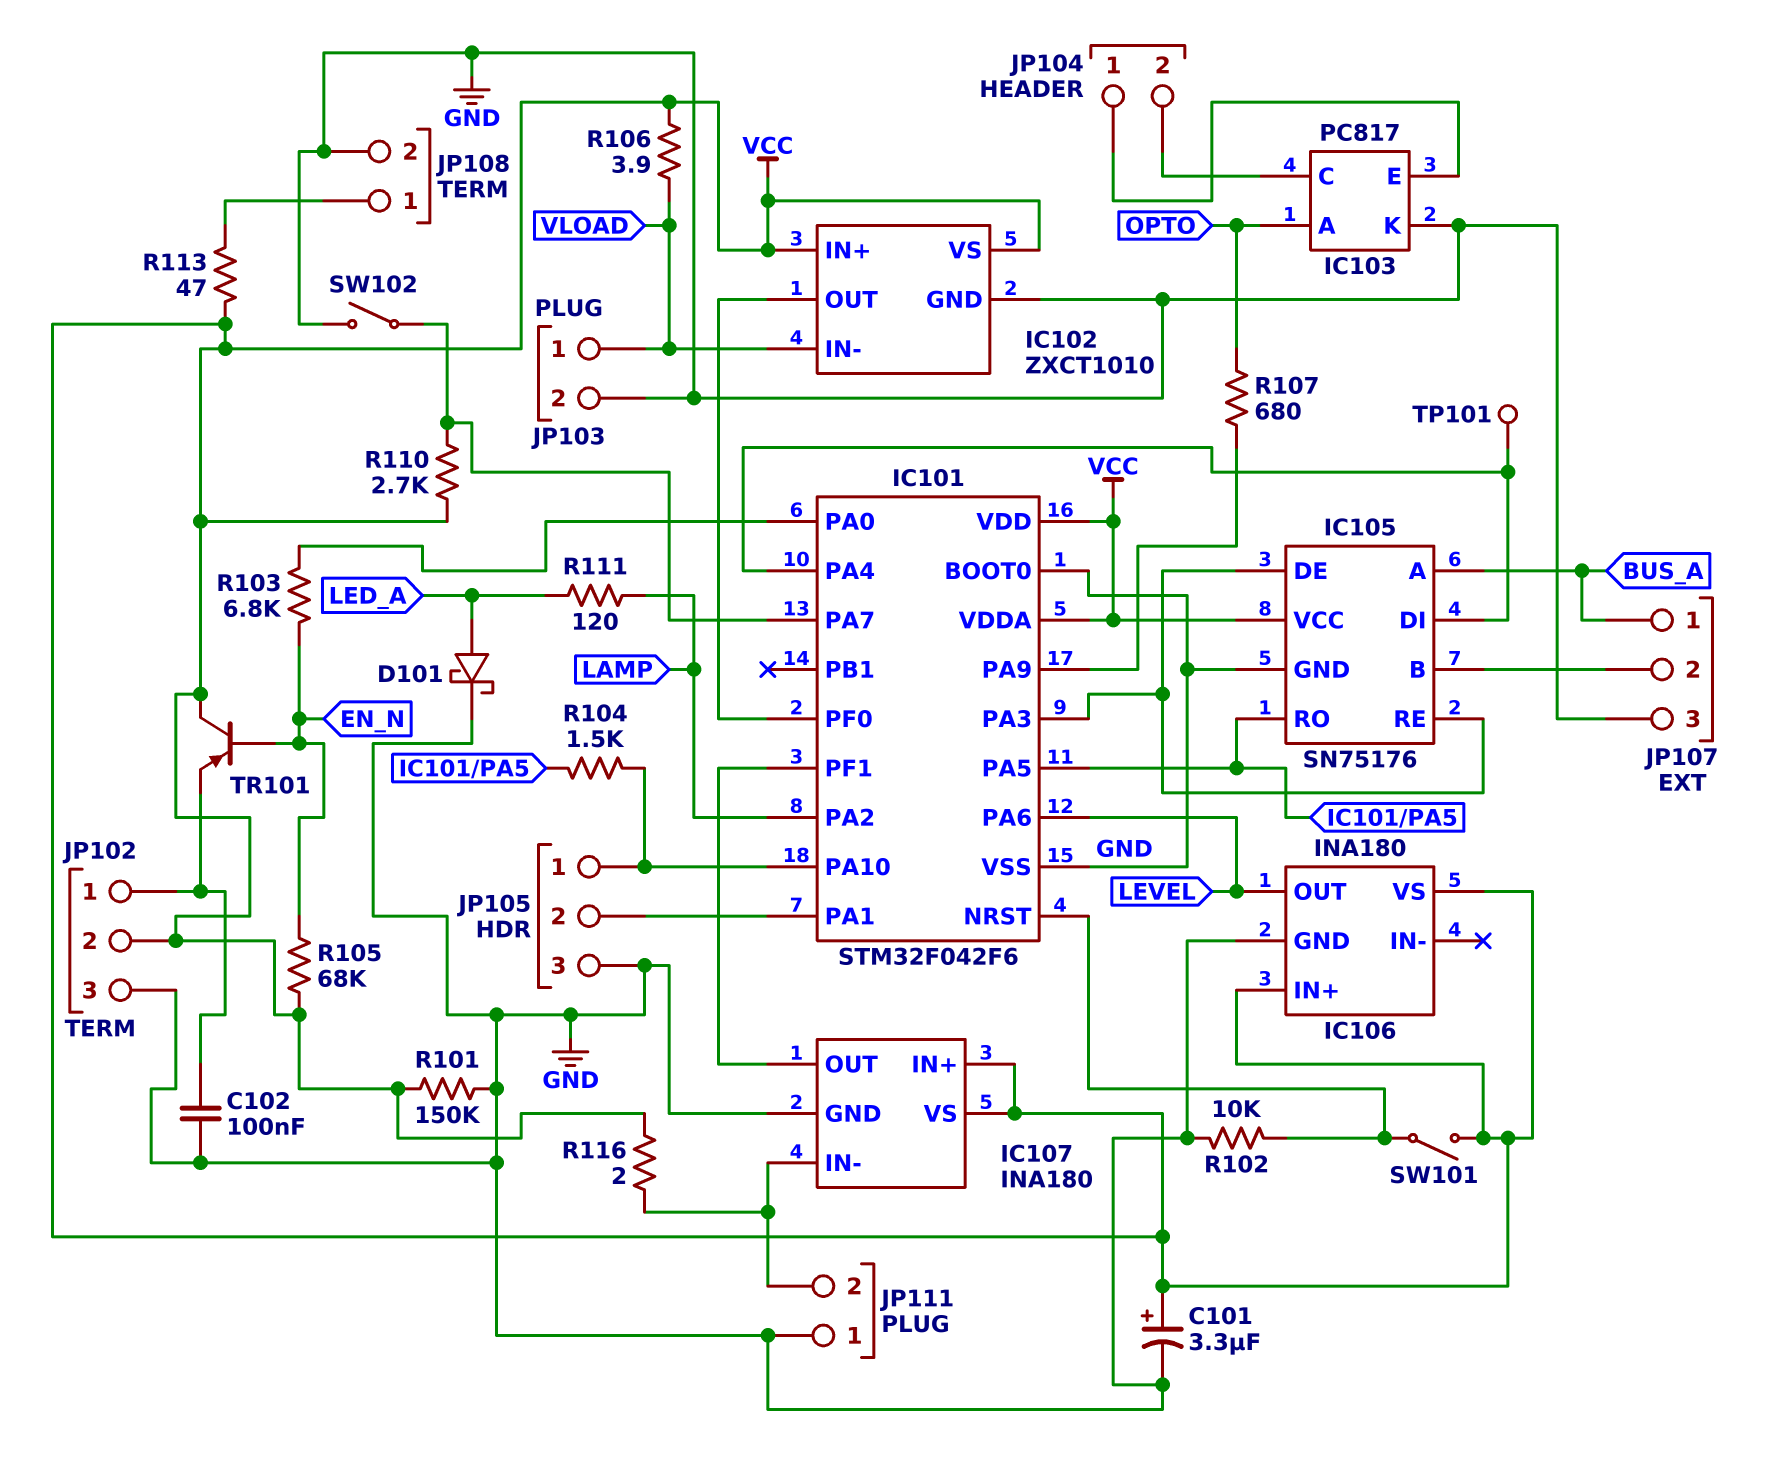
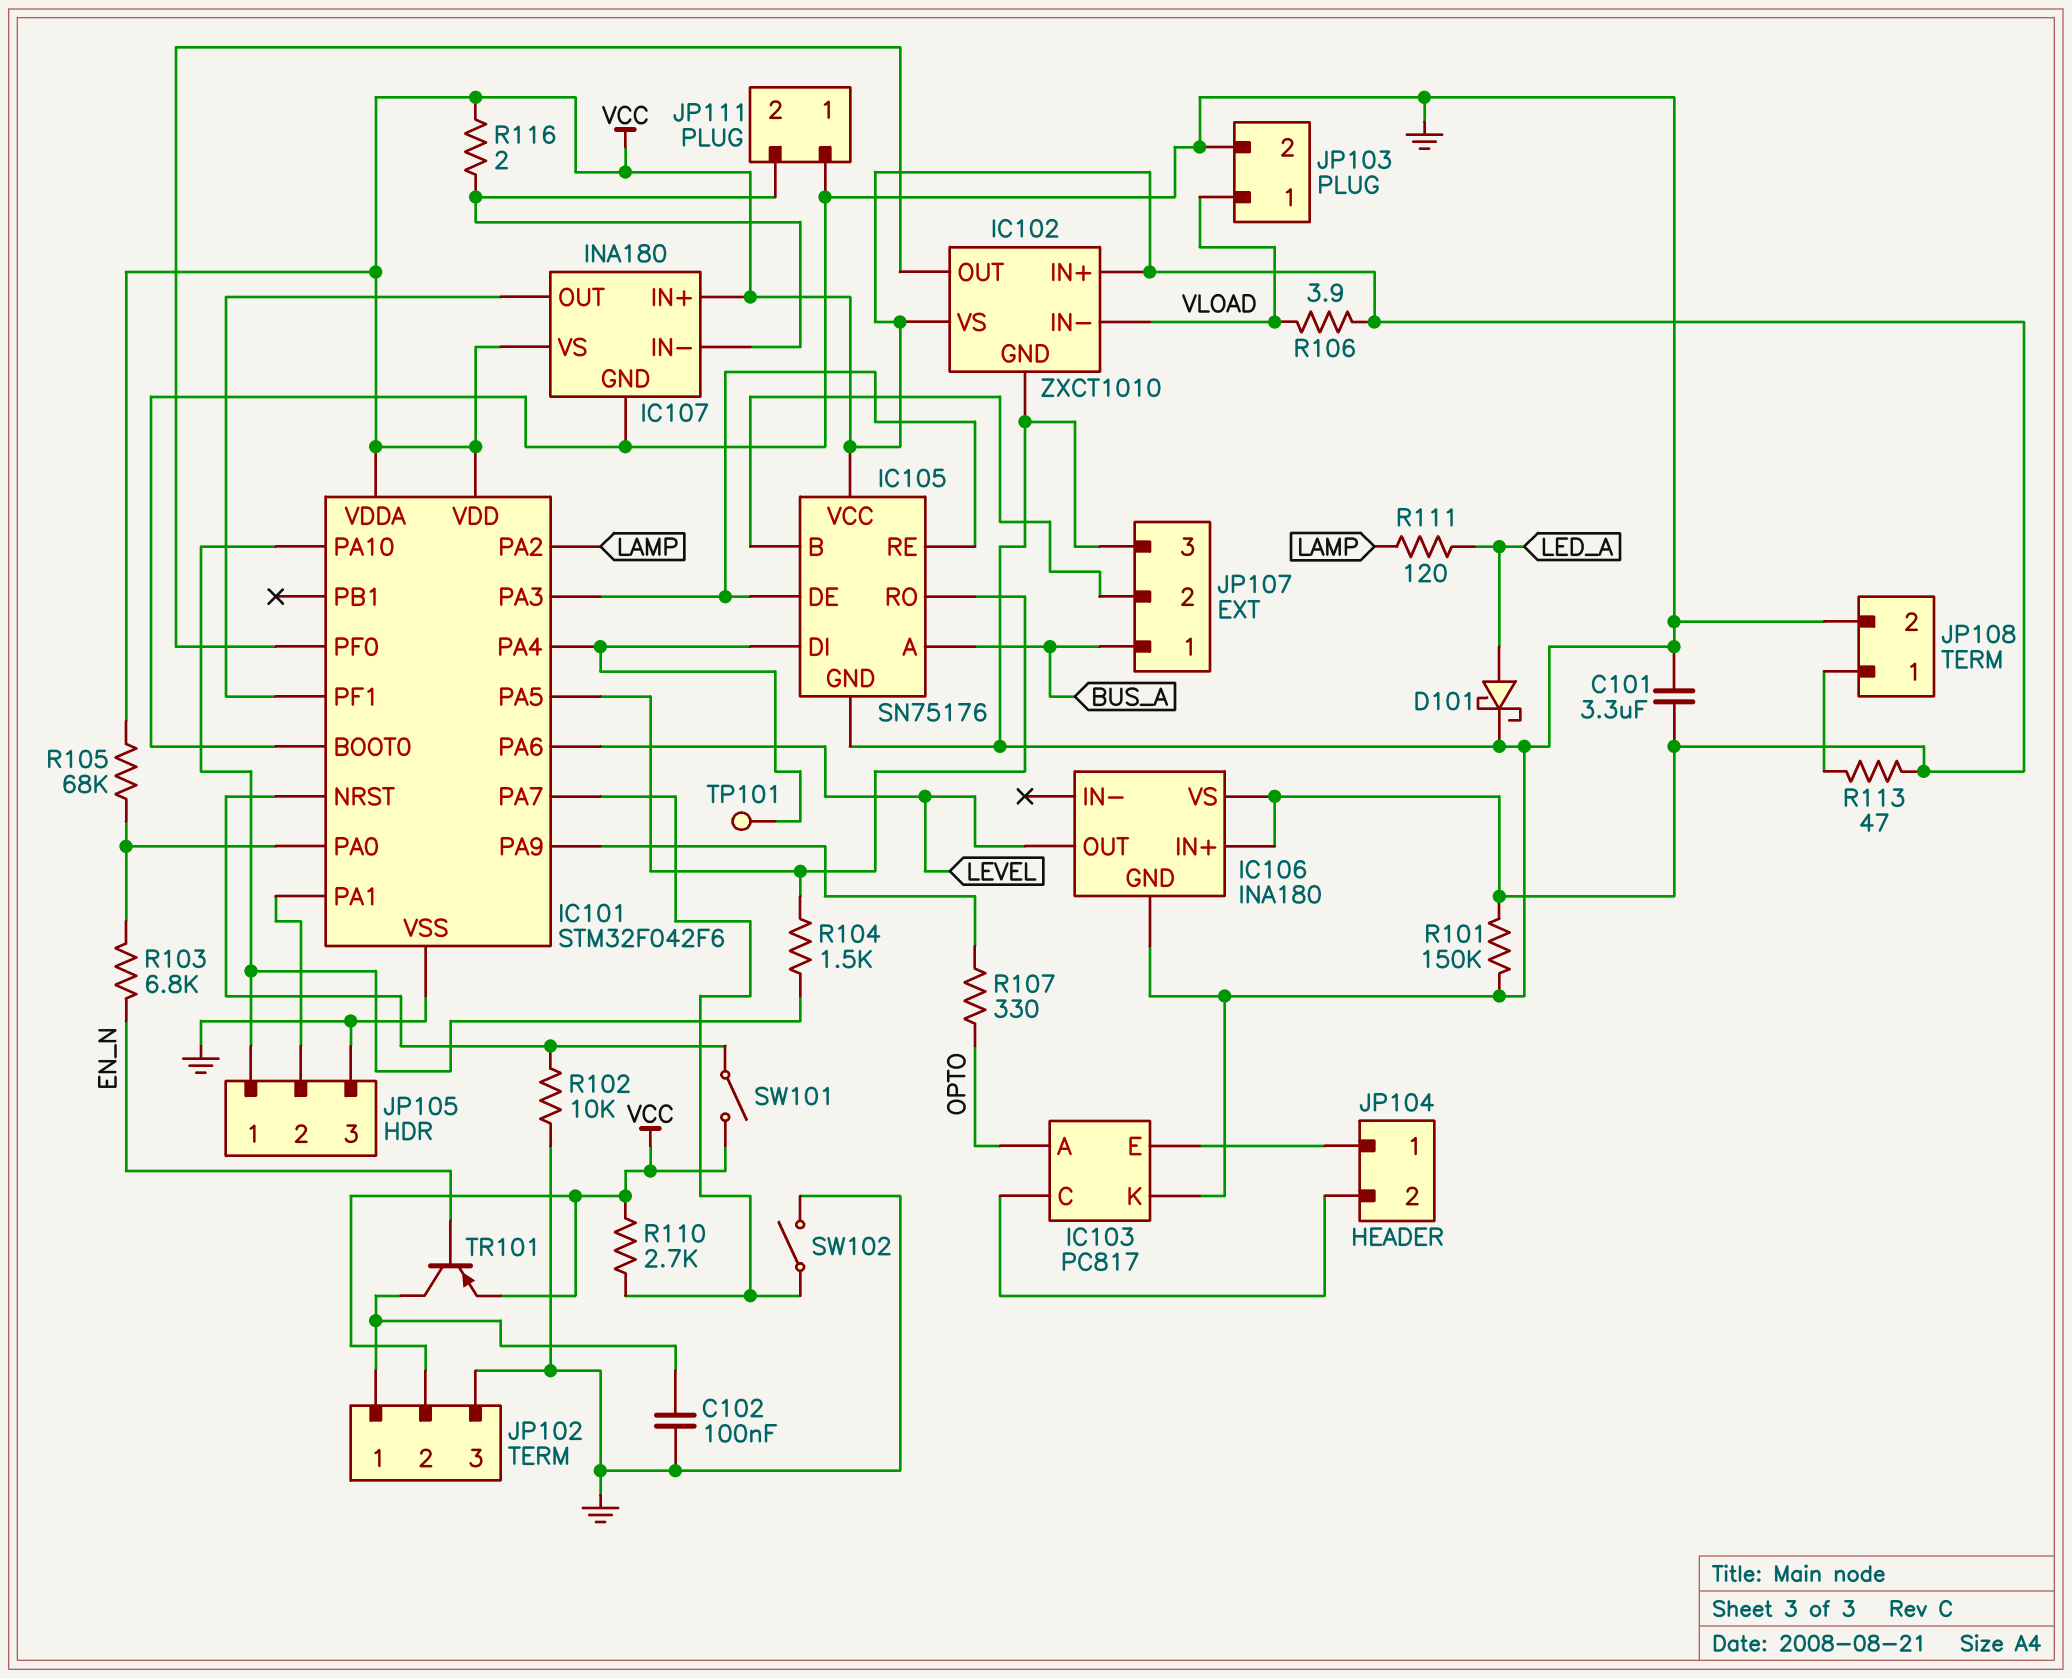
C101: 3.3uF (plus VCC, minus GND) -> 3.3uF (GND, VCC)
R105: 68k (EN_N, VCC) -> 68k (IC101/PA0, VCC)
R107: 680 (IC101/PA9, OPTO) -> 330 (IC101/PA9, OPTO)
TR101: PNP (B EN_N, C VCC, E JP102/1) -> PNP (B EN_N, C JP102/1, E VCC)

